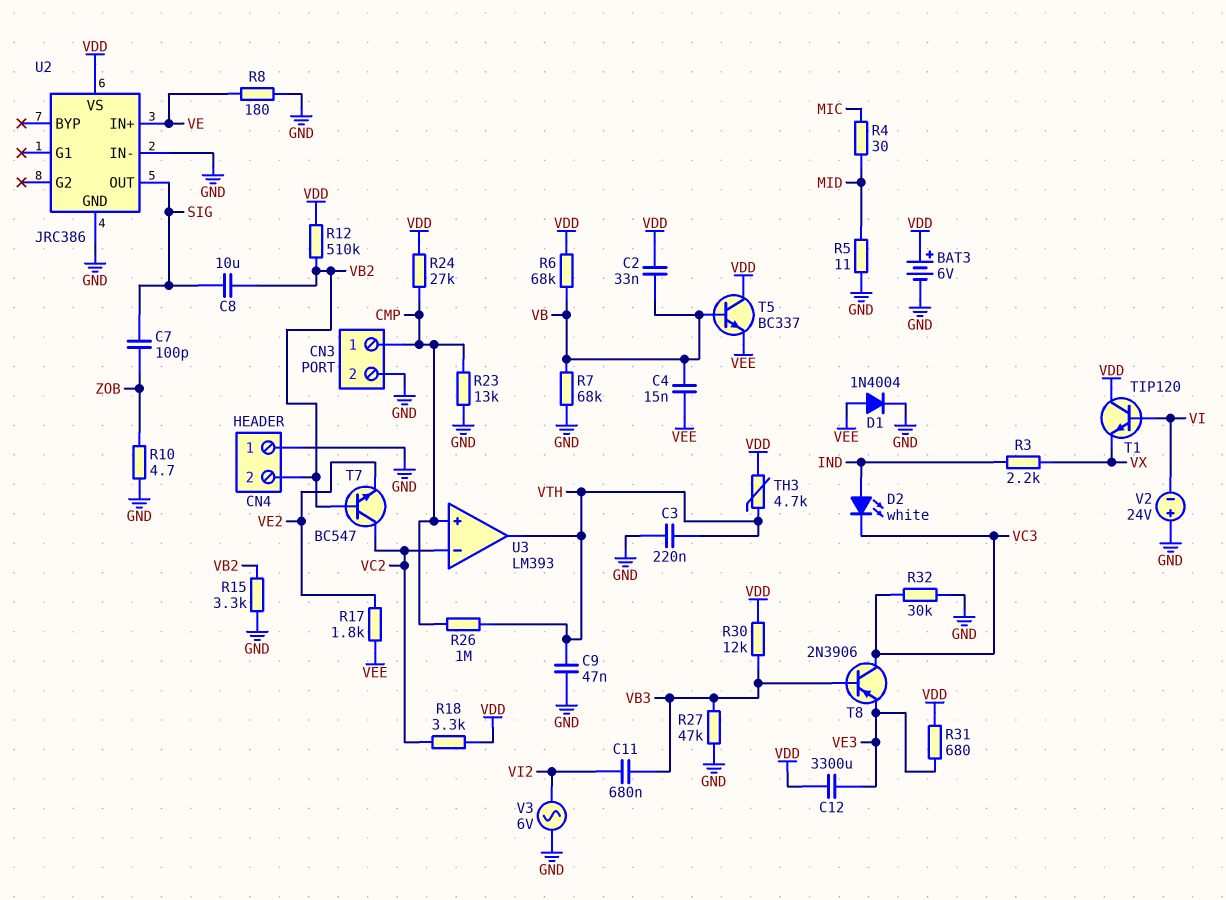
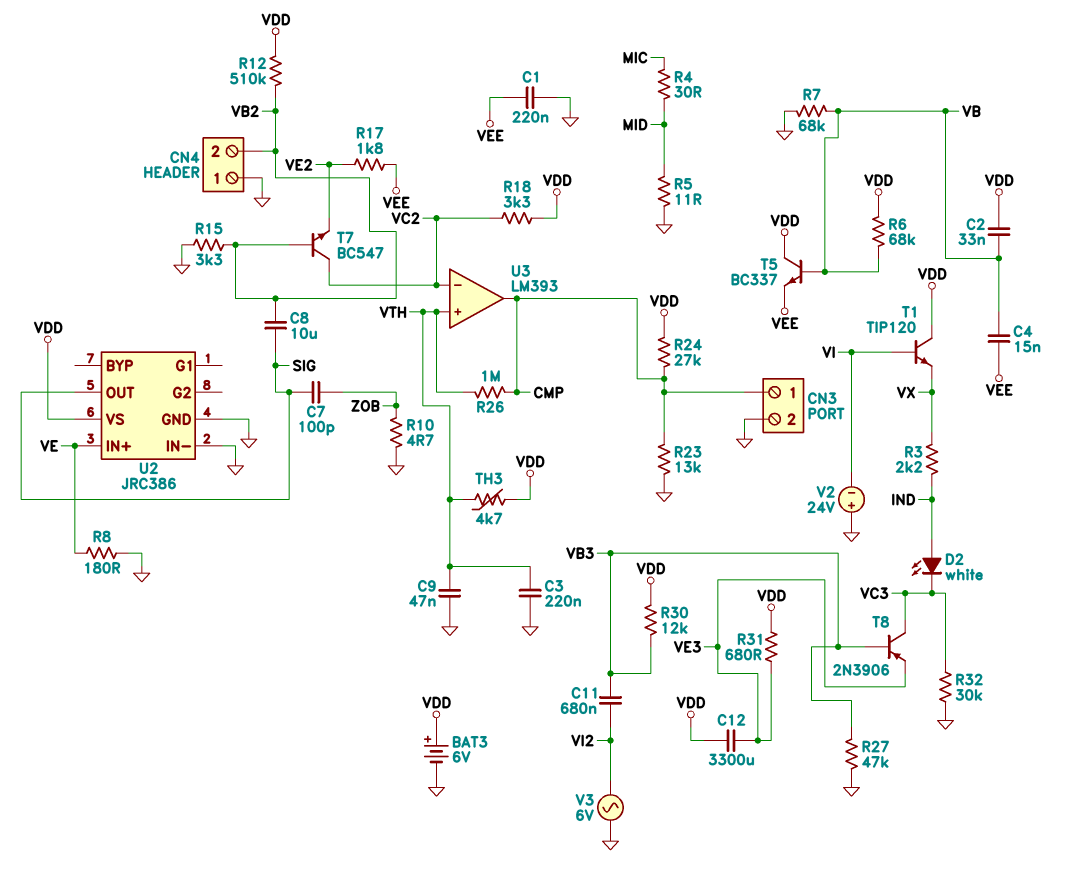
C1: none -> 220nF (GND, VEE)
D1: diode 1N4004 (A VEE, K GND) -> none
U3 pin in+: CMP -> VTH
U3 pin out: VTH -> CMP

